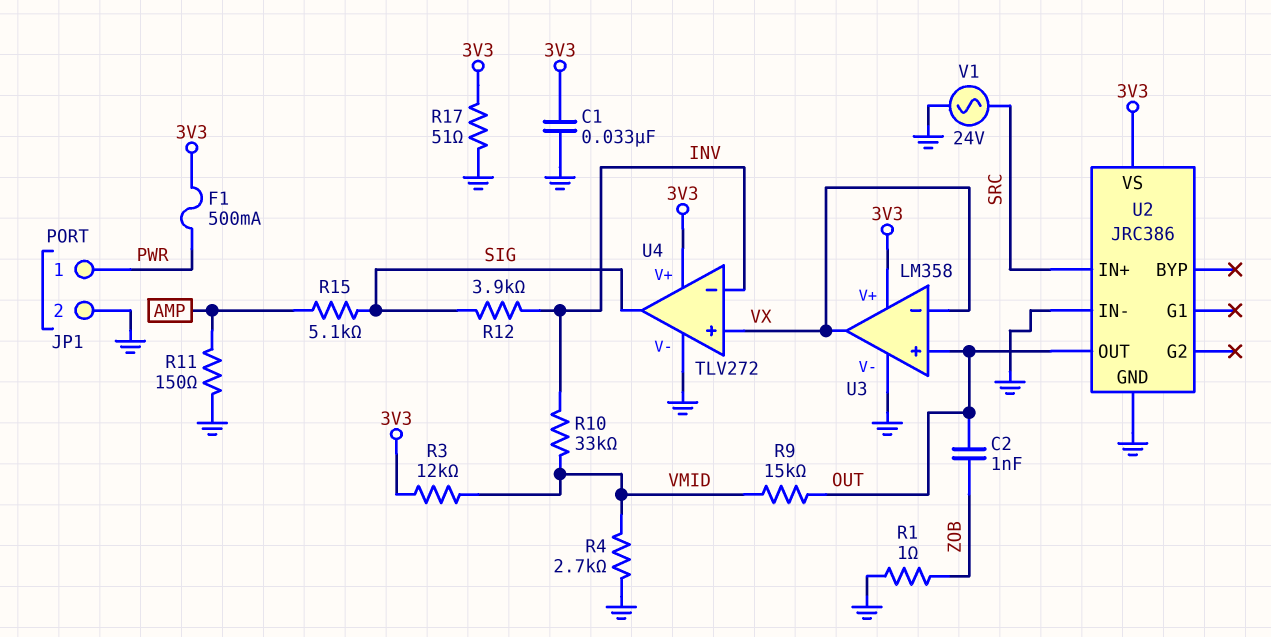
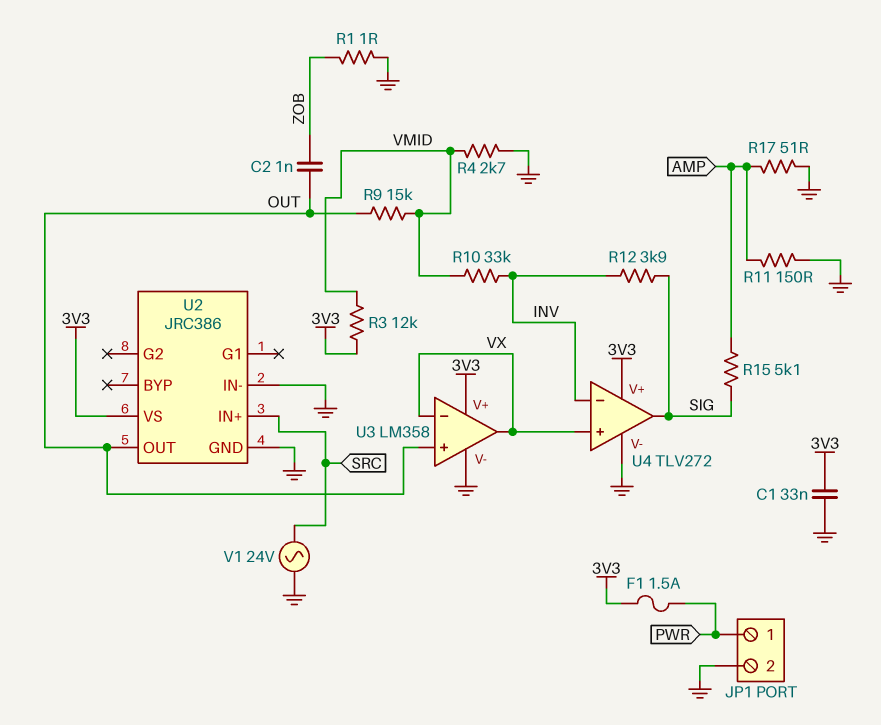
F1: 500mA (3V3, PWR) -> 1.5A (3V3, PWR)
R17: 51 (3V3, GND) -> 51 (AMP, GND)

